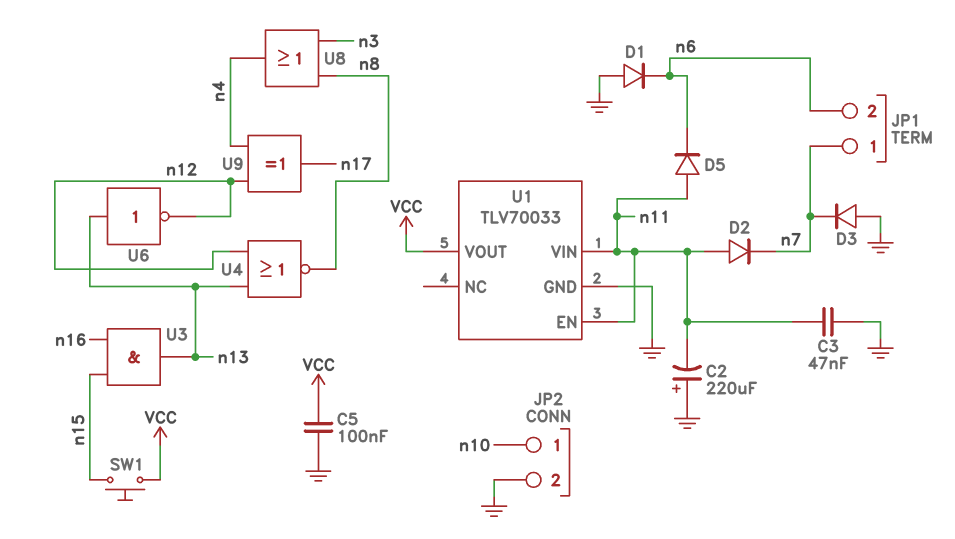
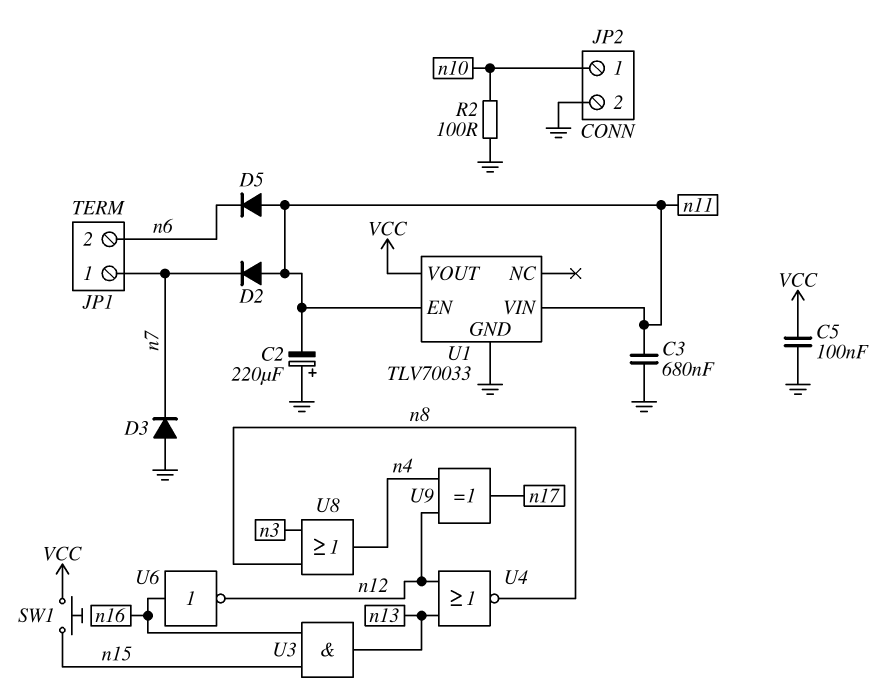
C3: 47nF (GND, n11) -> 680nF (GND, n11)
D1: diode (A GND, K n6) -> none
R2: none -> 100 (GND, n10)
U6: NOT (in n13, out n12) -> NOT (in n16, out n12)

